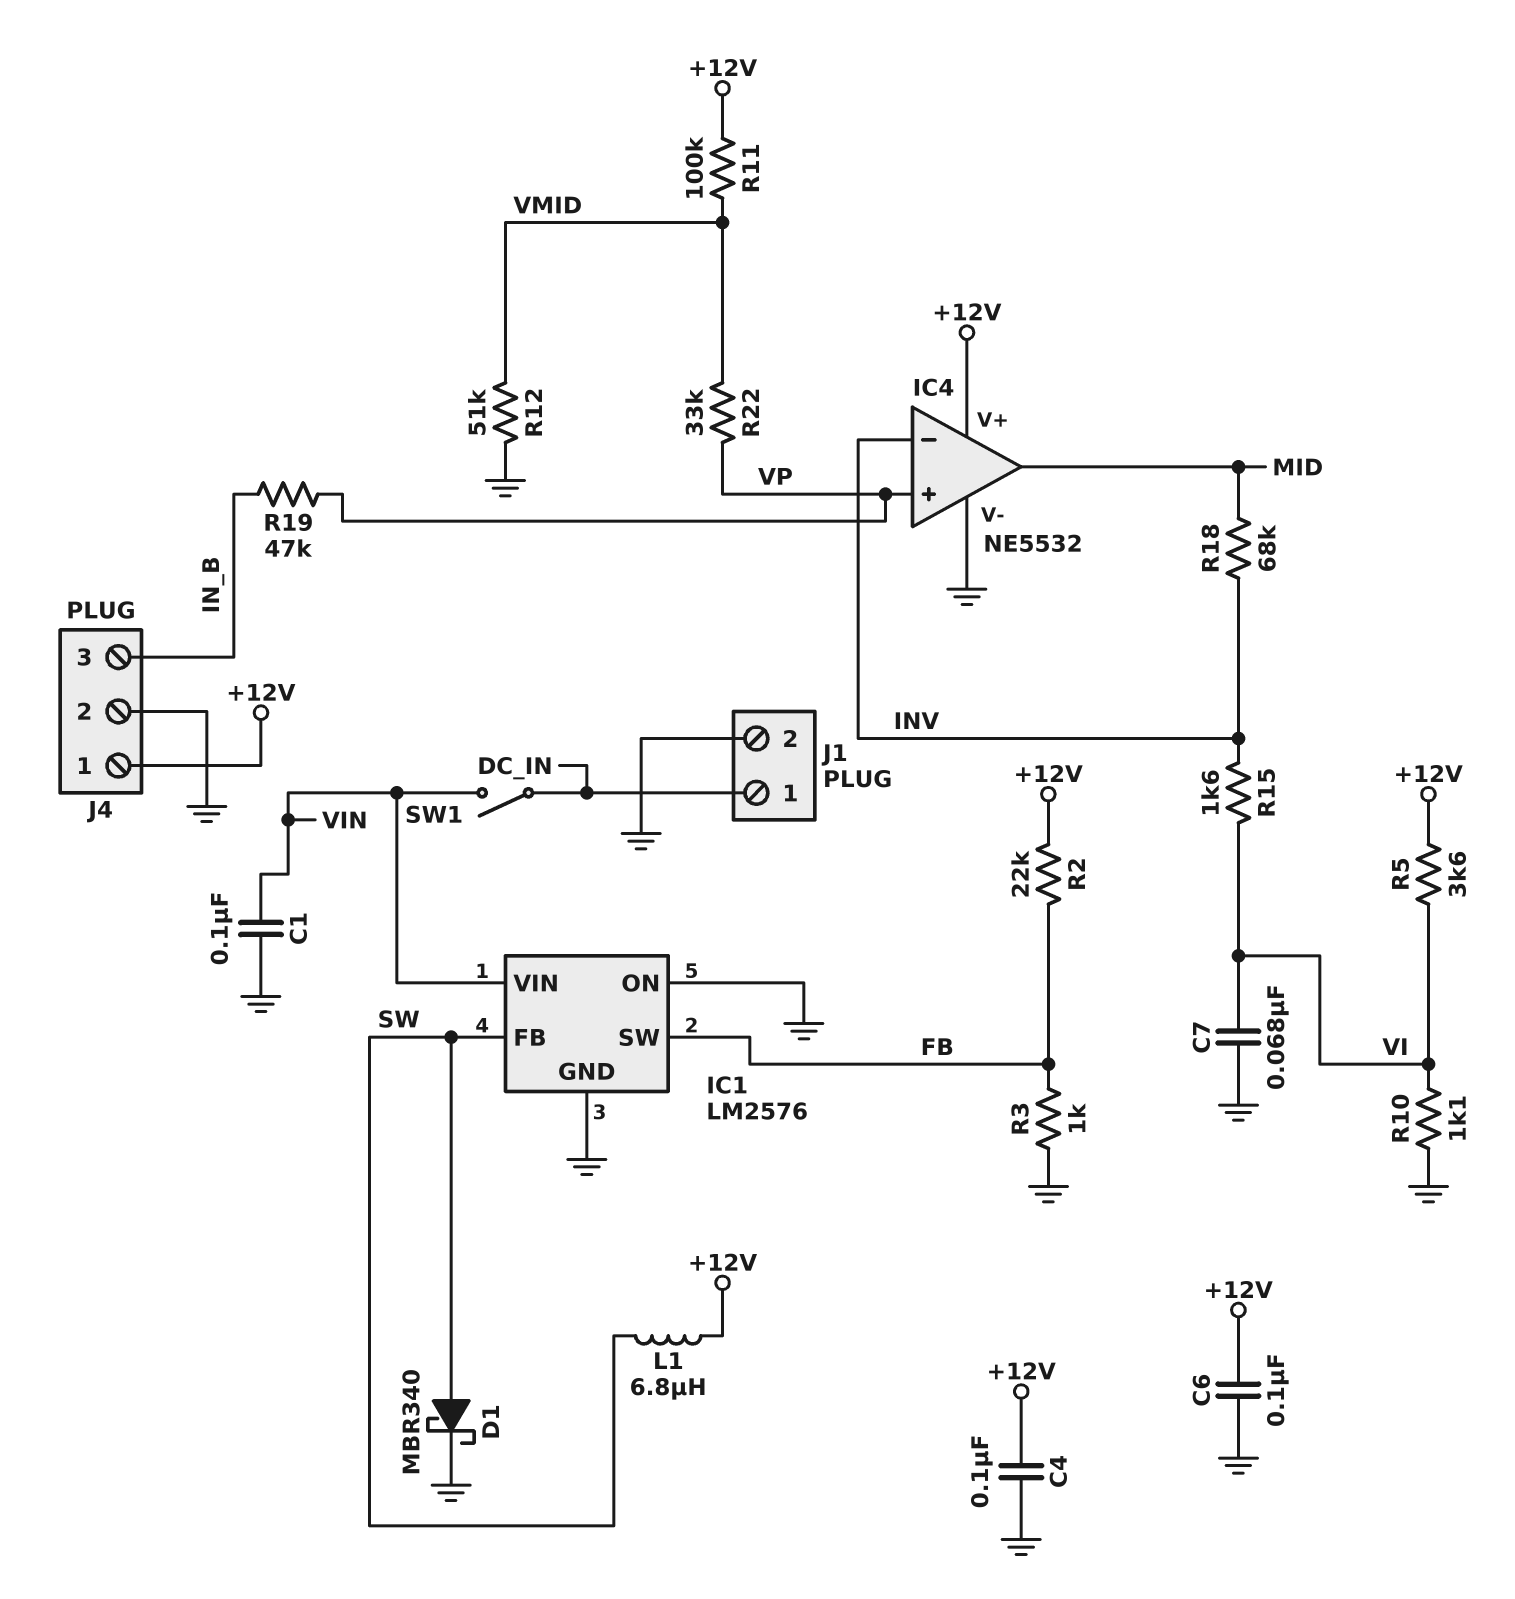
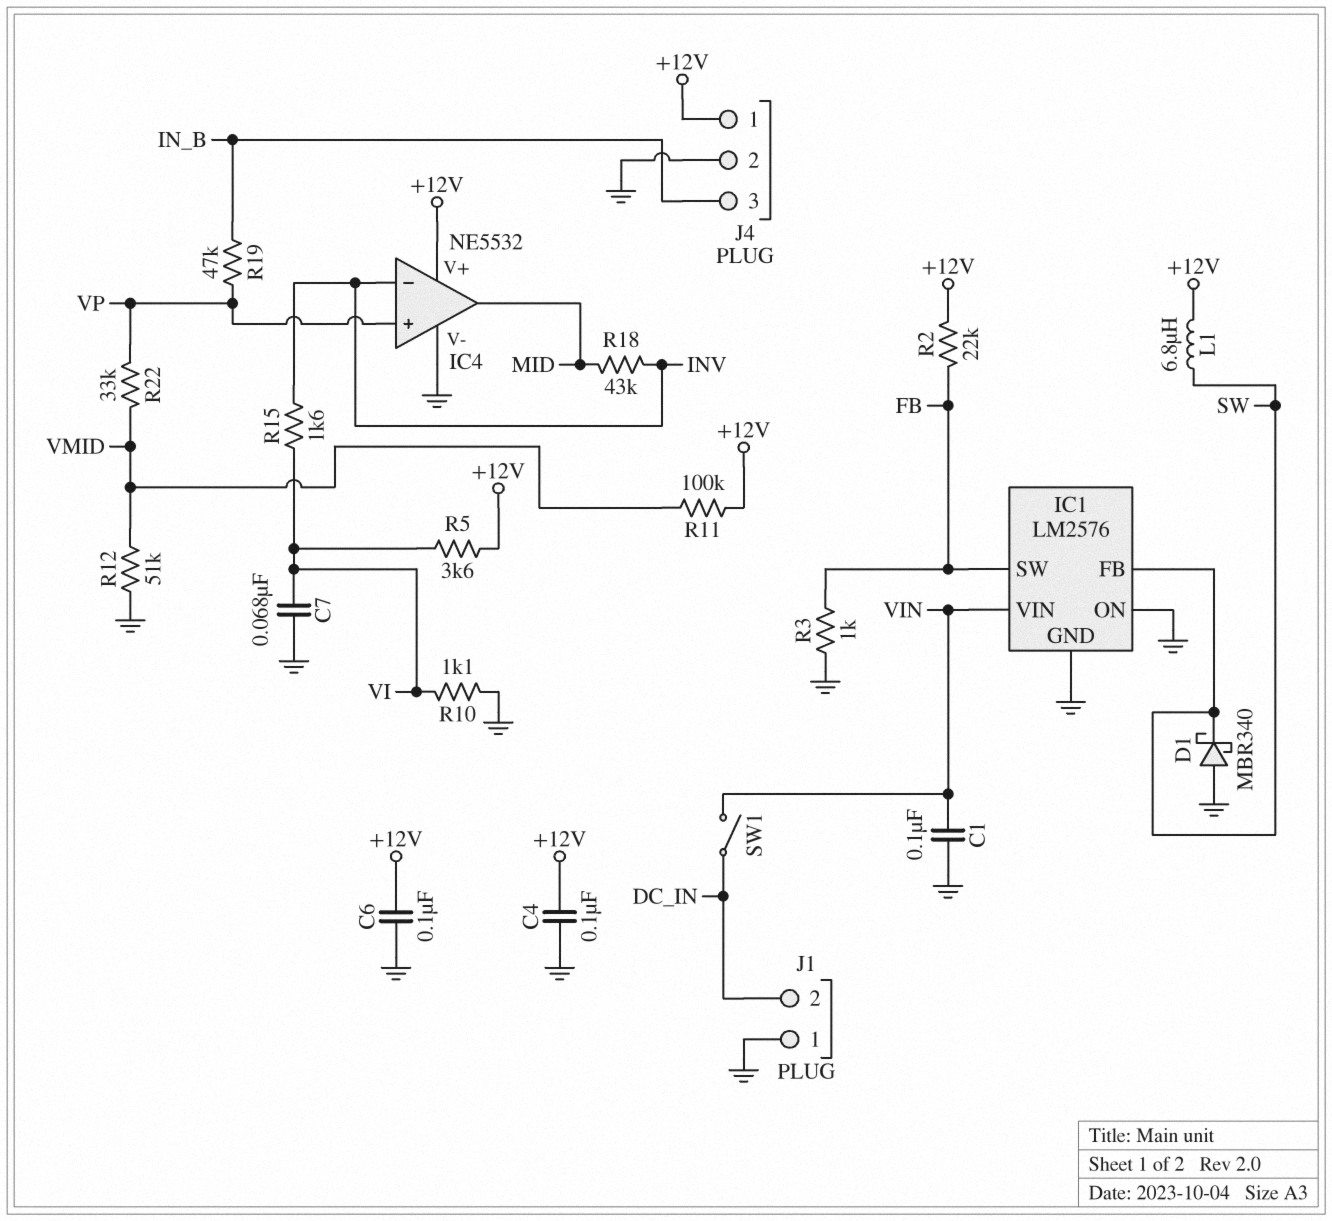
D1: schottky MBR340 (A SW, K GND) -> schottky MBR340 (A GND, K SW)
J1 pin 1: DC_IN -> GND
J1 pin 2: GND -> DC_IN
R18: 68k (INV, MID) -> 43k (INV, MID)

